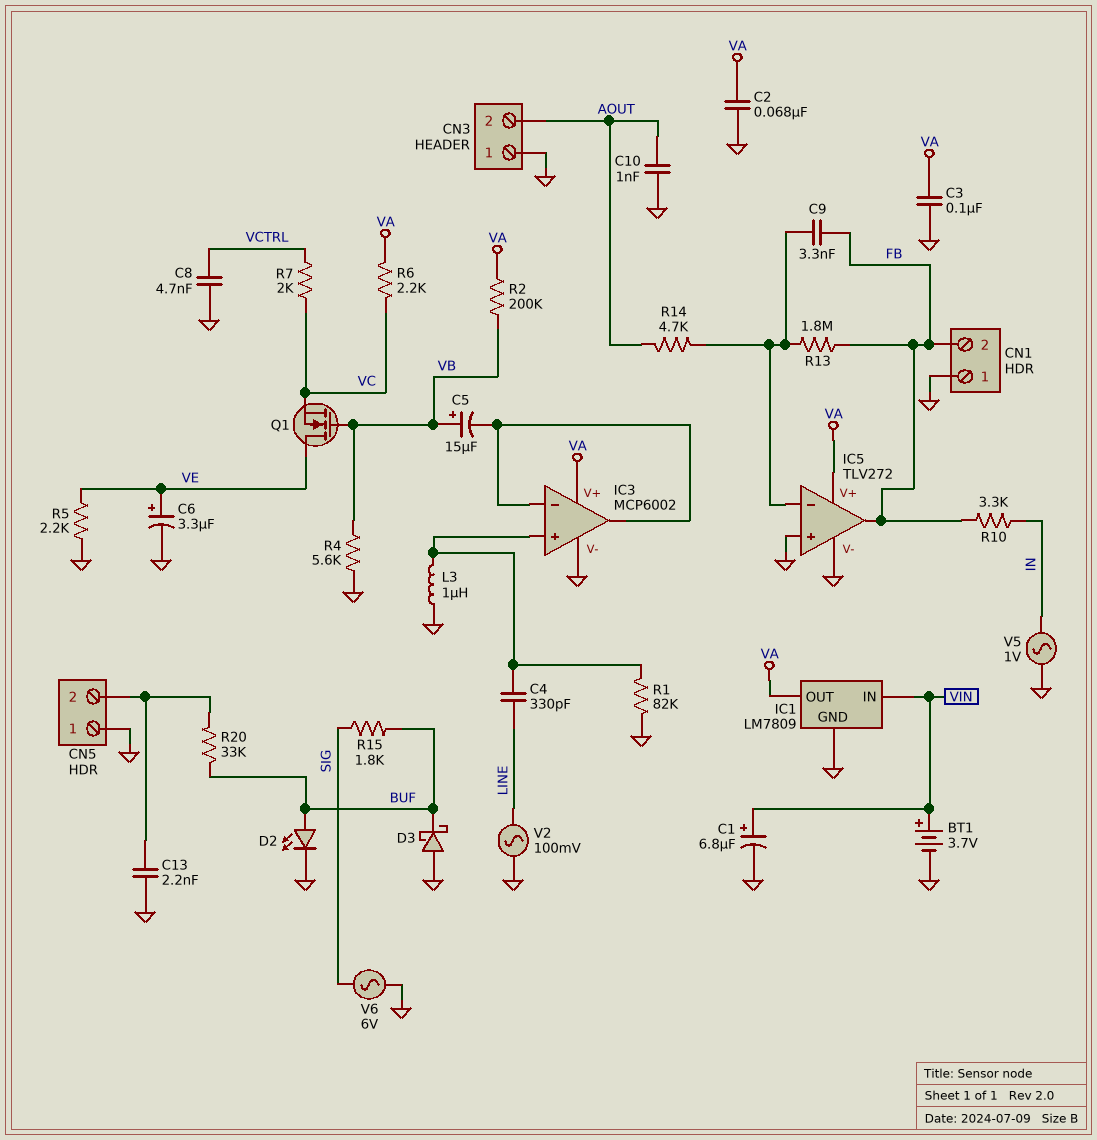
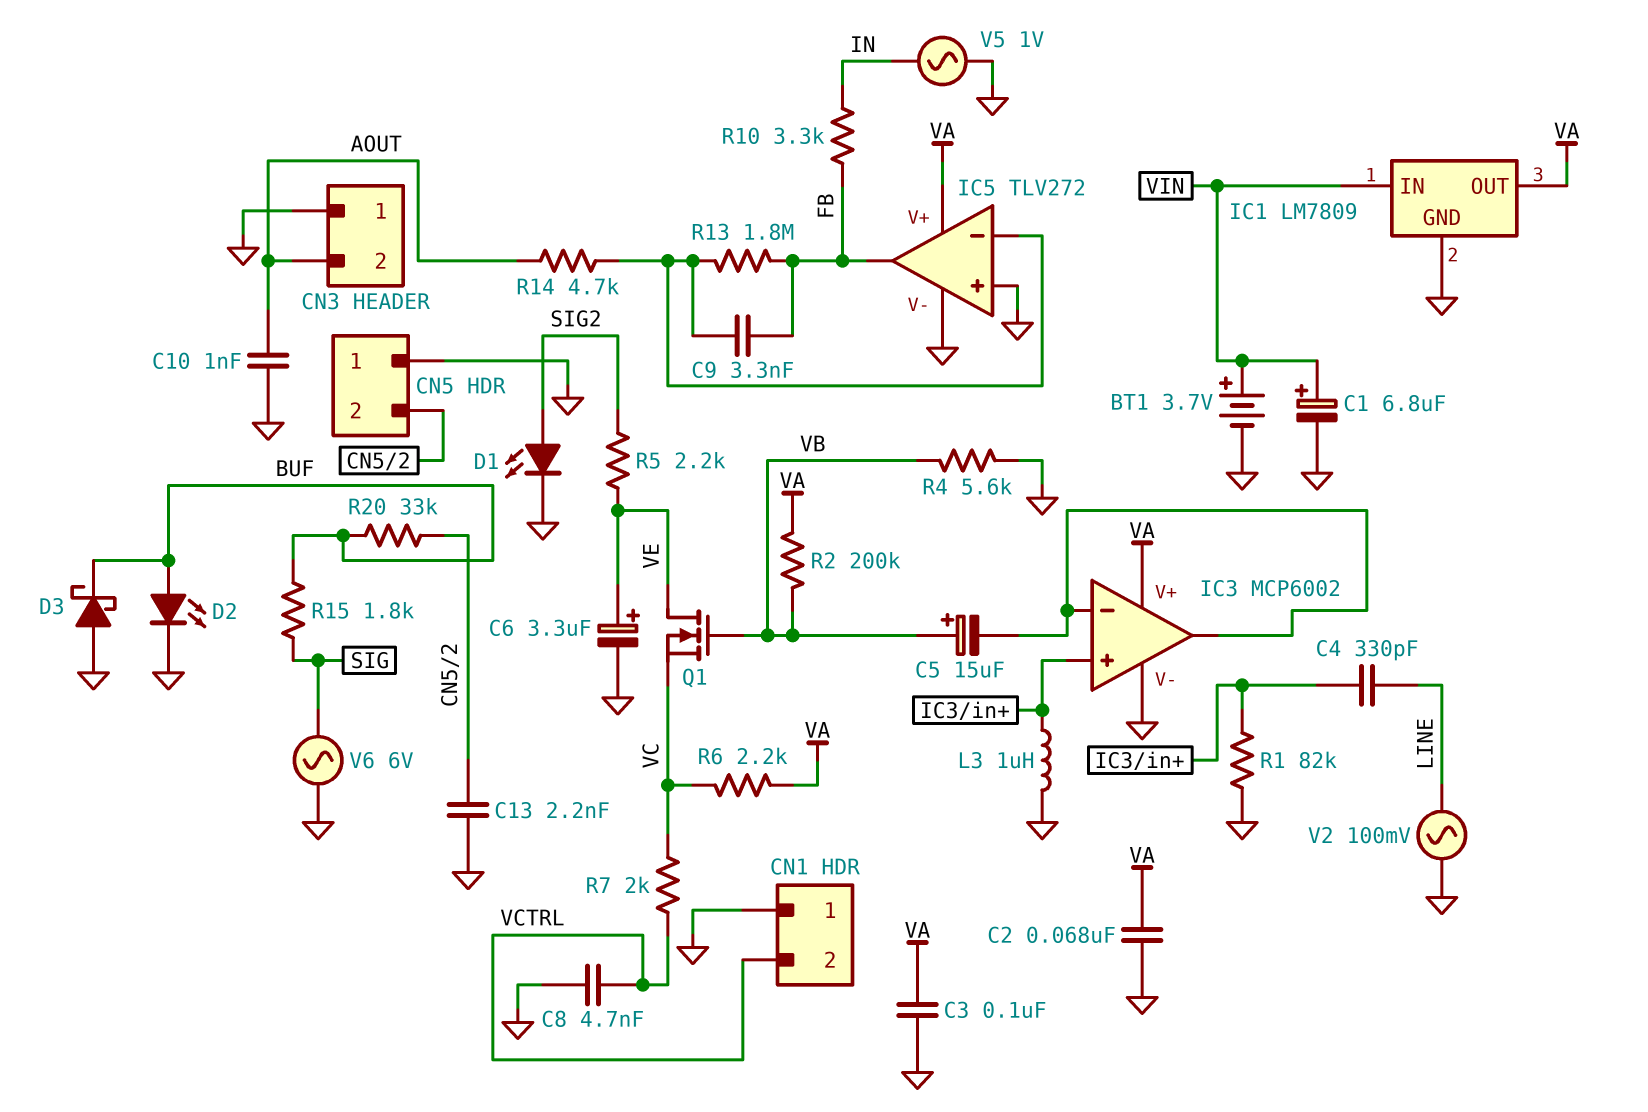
CN1 pin 2: FB -> VCTRL
D1: none -> LED (A SIG2, K GND)
R5: 2.2k (GND, VE) -> 2.2k (SIG2, VE)

